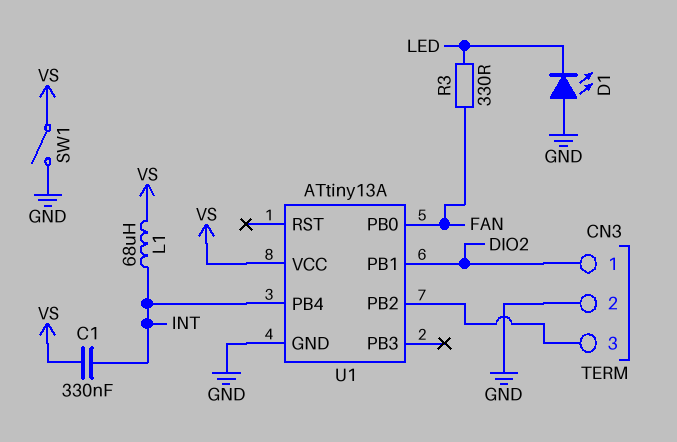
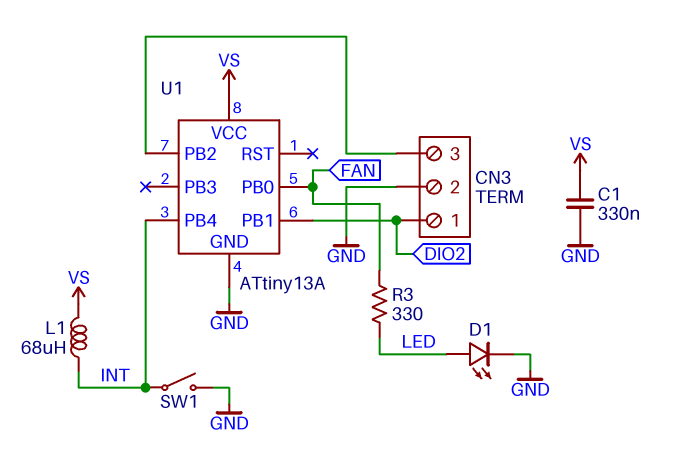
C1: 330nF (INT, VS) -> 330nF (GND, VS)
D1: LED (A GND, K LED) -> LED (A LED, K GND)
SW1: switch (GND, VS) -> switch (GND, INT)

